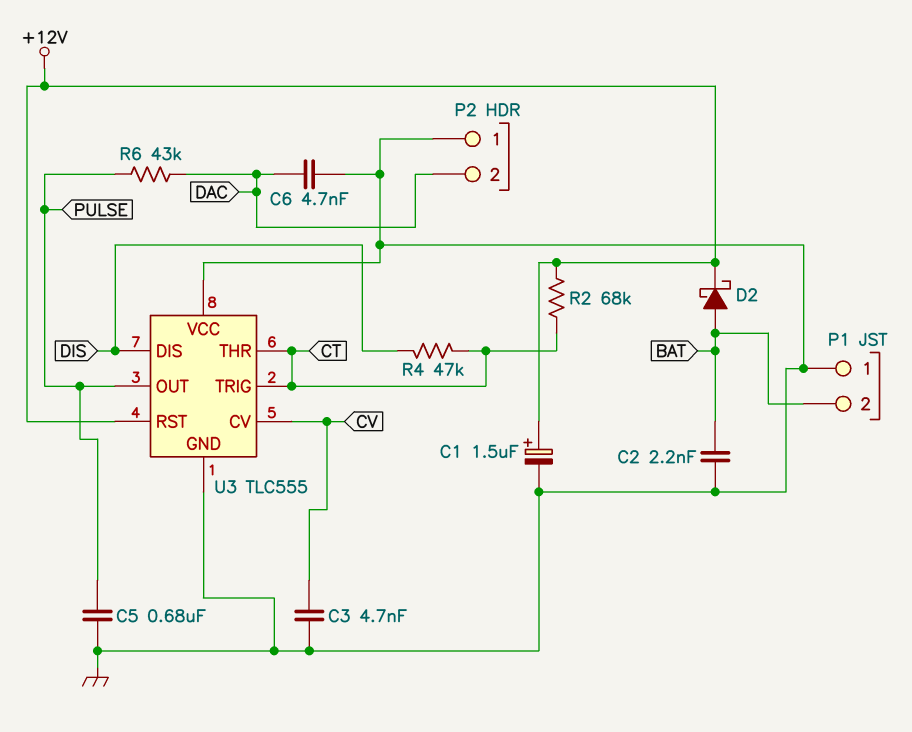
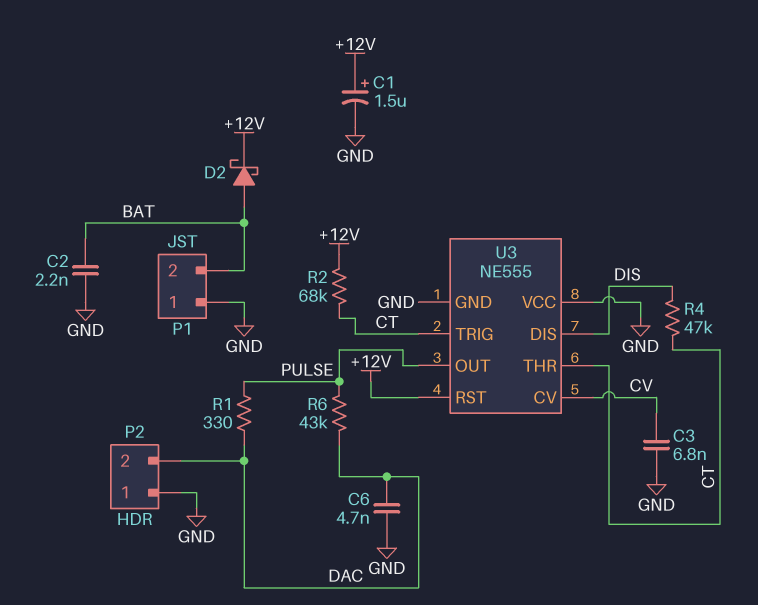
C3: 4.7nF (CV, GND) -> 6.8nF (CV, GND)
C5: 680nF (GND, PULSE) -> none
R1: none -> 330 (DAC, PULSE)
U3: TLC555 -> NE555

